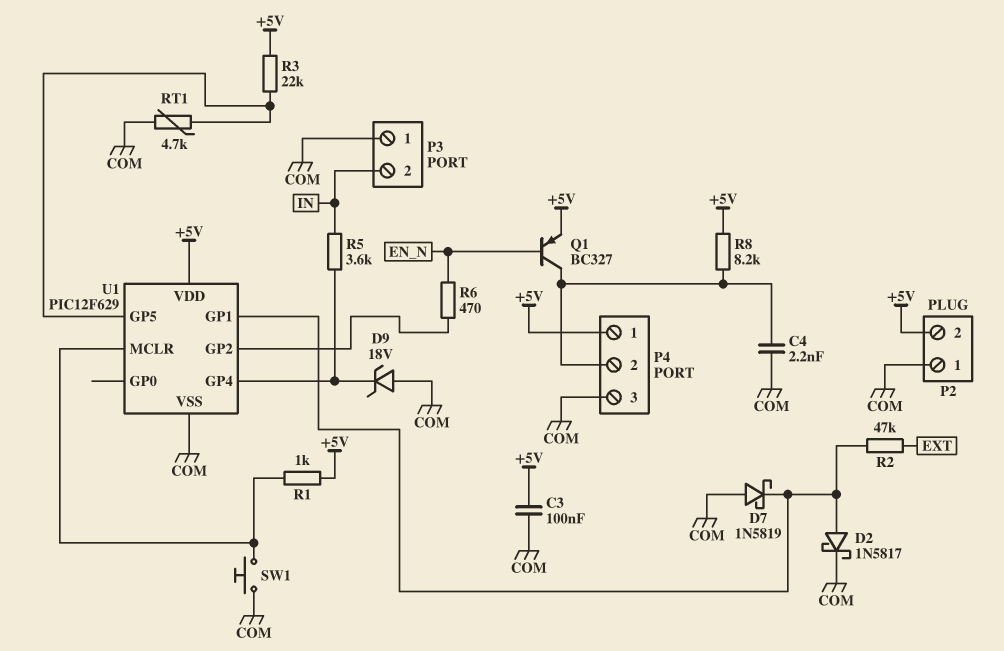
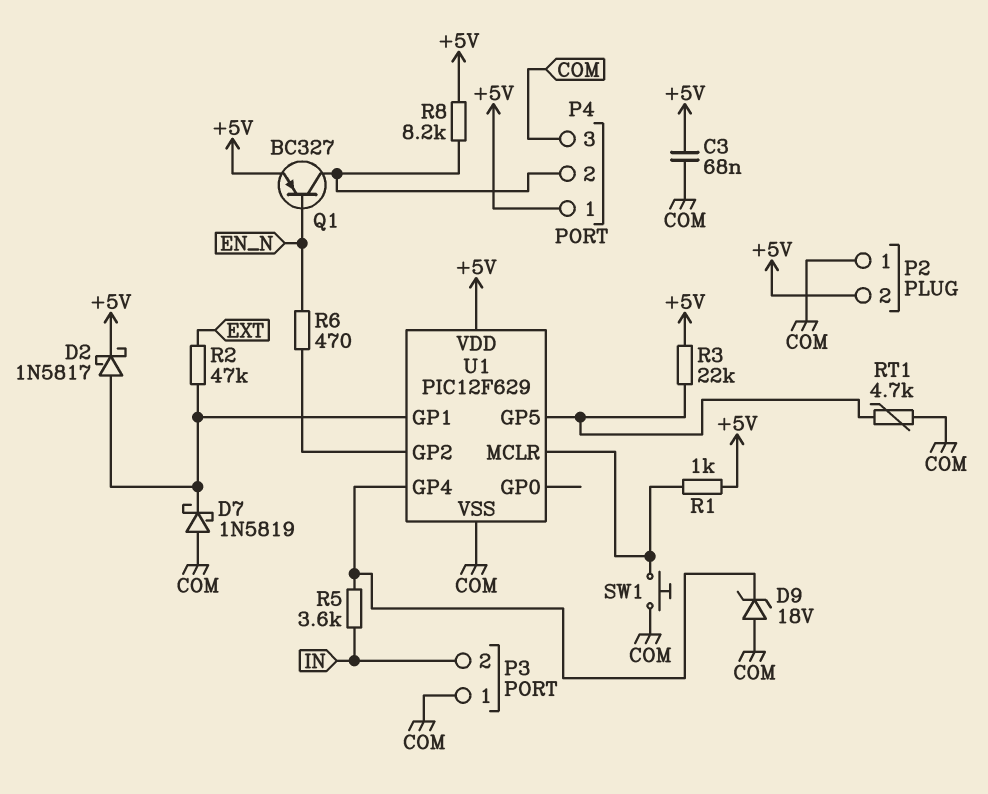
C3: 100nF (+5V, COM) -> 68nF (+5V, COM)
C4: 2.2nF (COM, P4/2) -> none
D2: schottky 1N5817 (A U1/GP1, K COM) -> schottky 1N5817 (A U1/GP1, K +5V)

